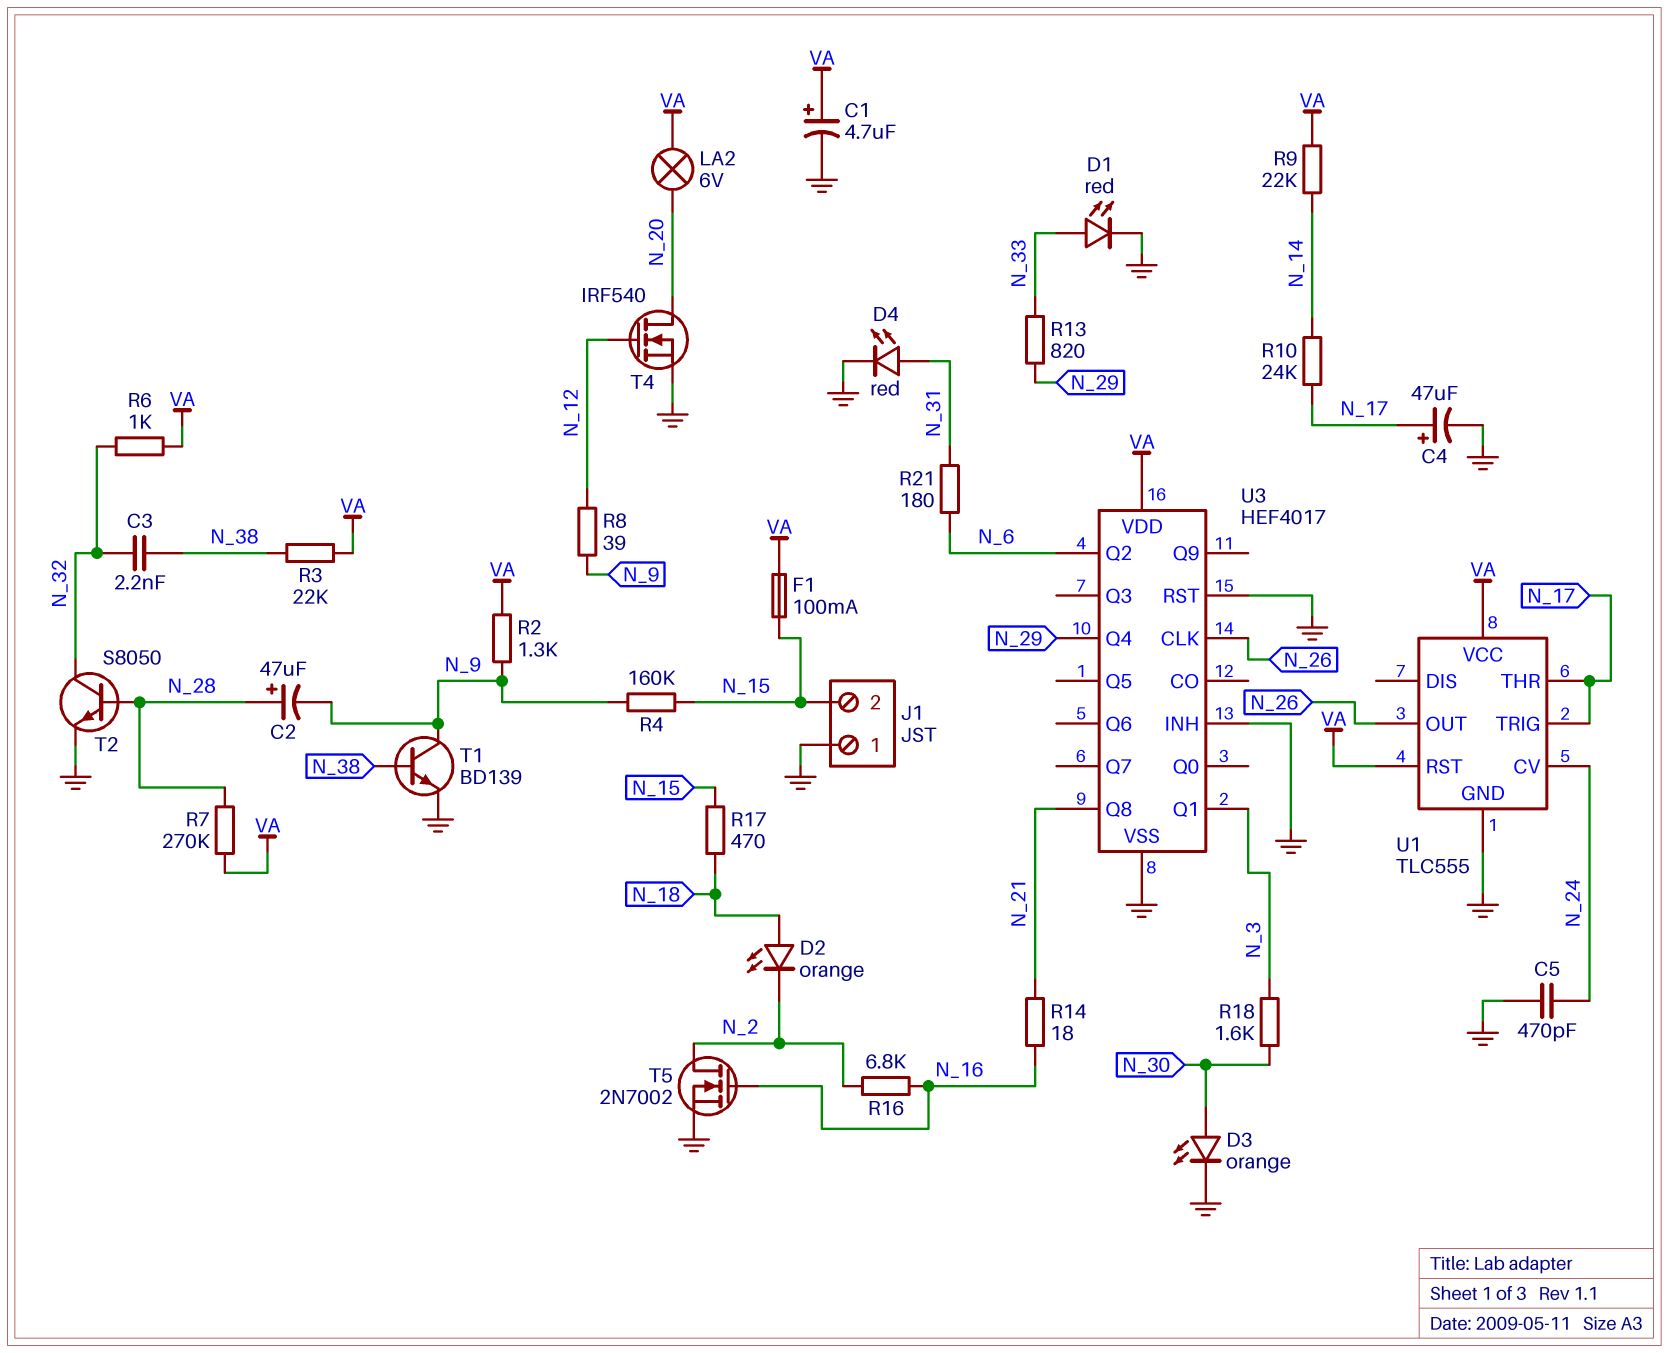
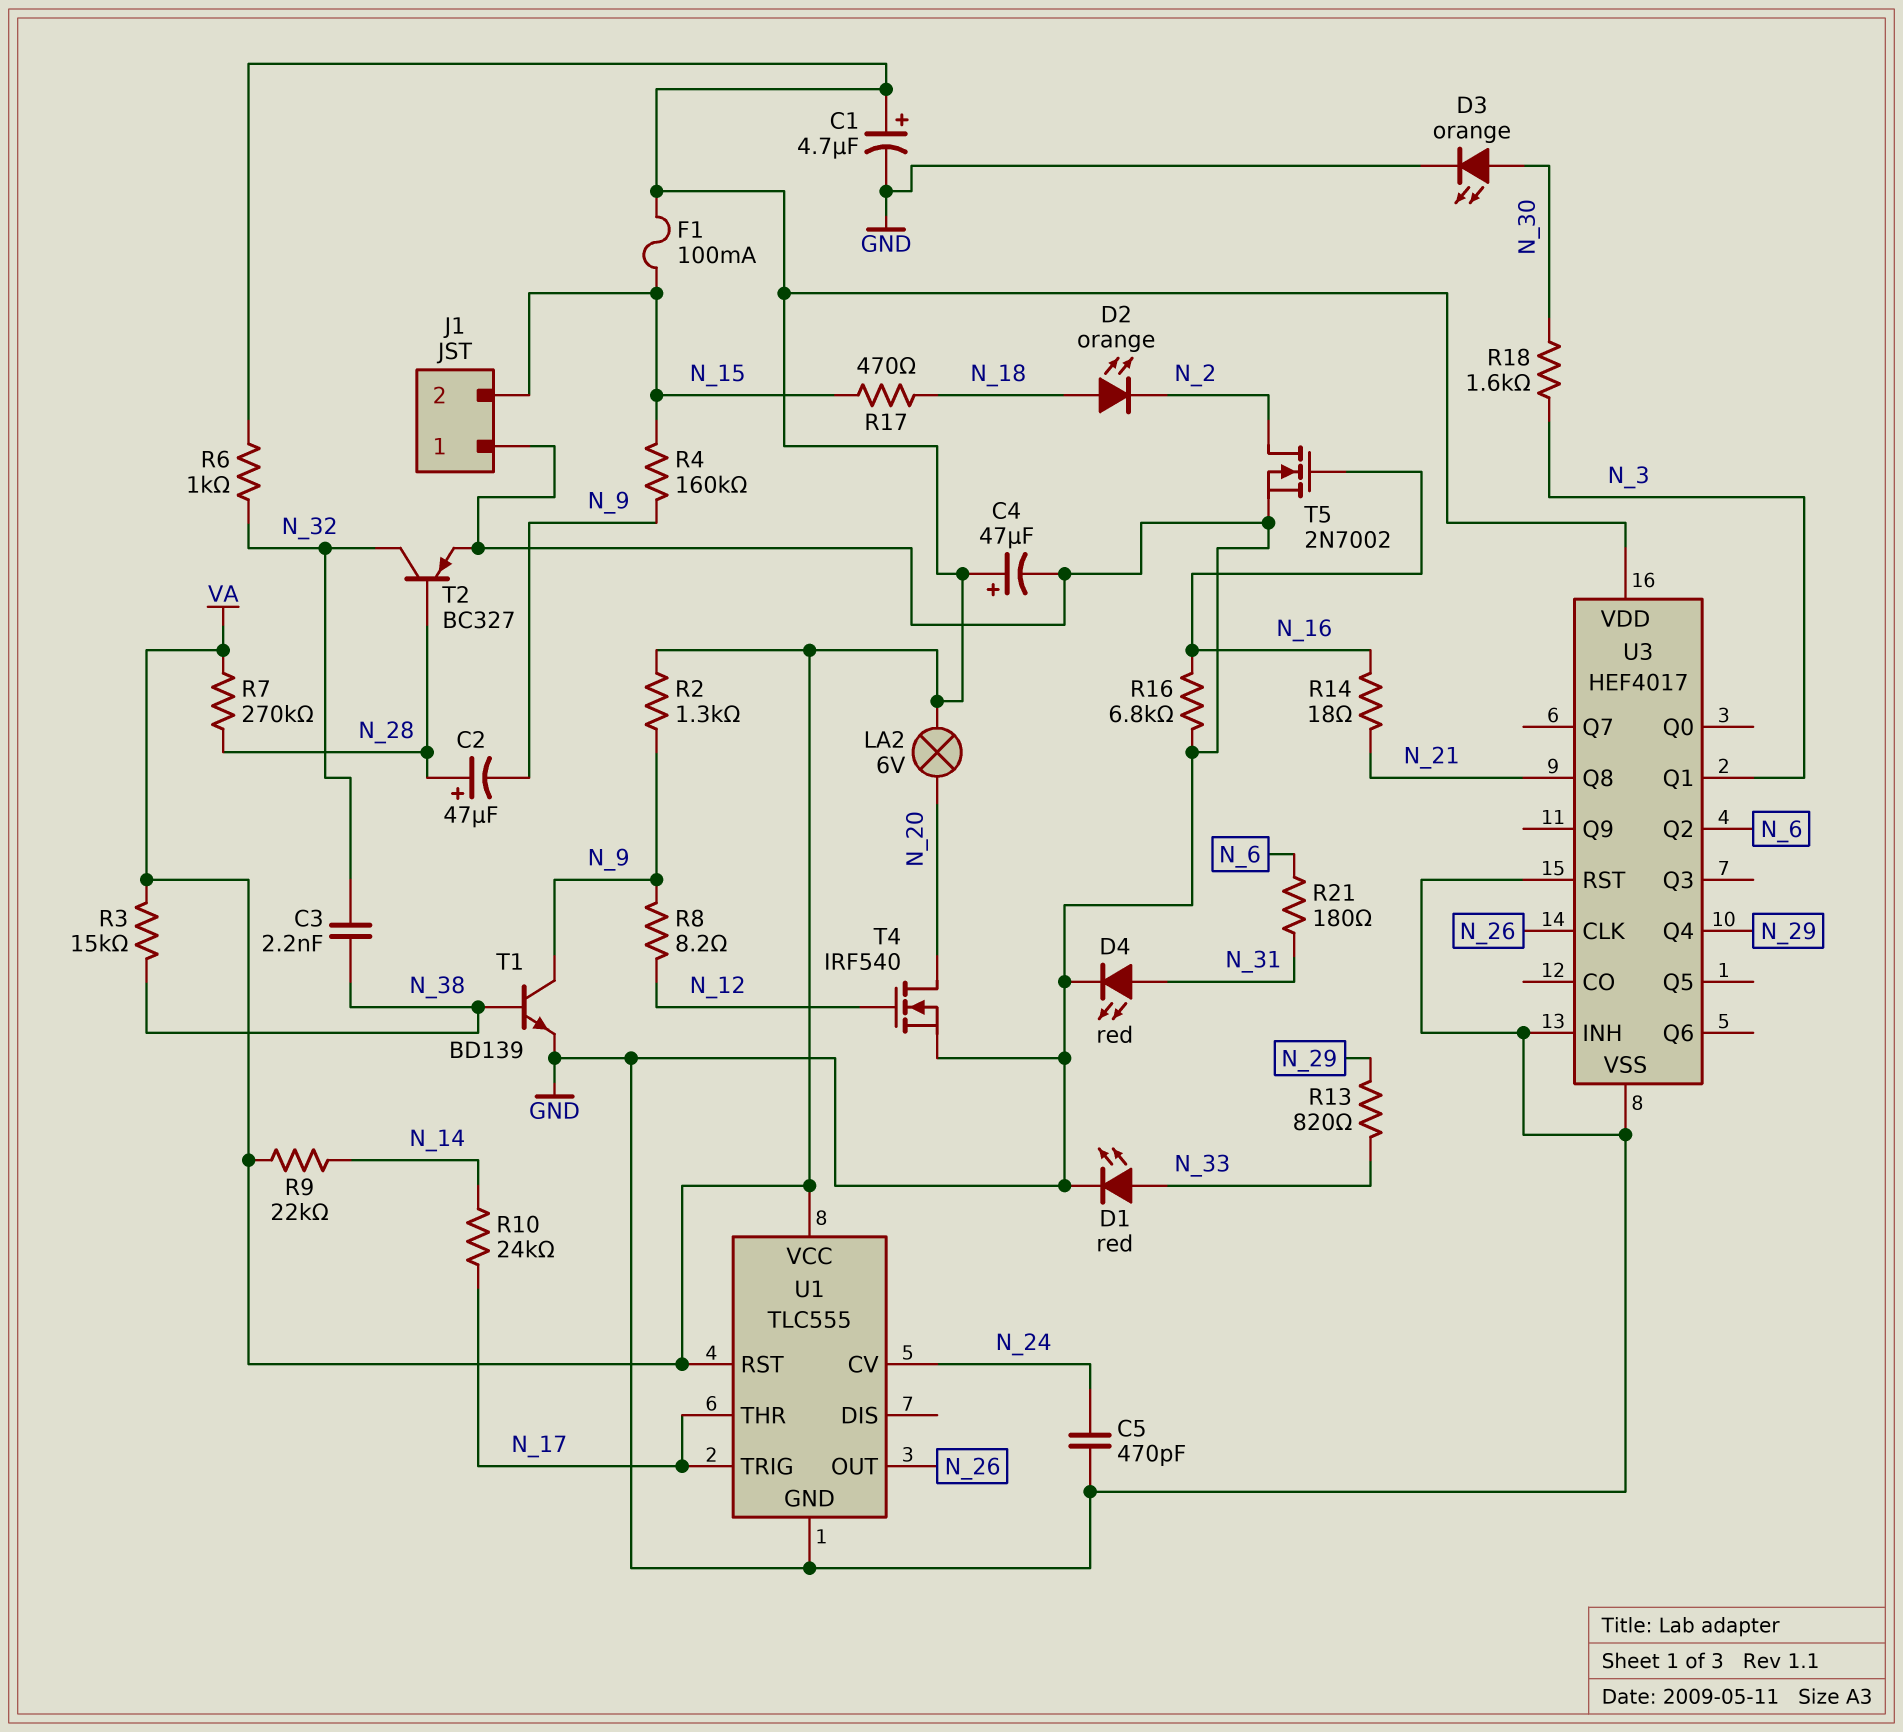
C4: 47uF (plus N_17, minus GND) -> 47uF (plus VA, minus GND)
R3: 22k (N_38, VA) -> 15k (N_38, VA)
R8: 39 (N_9, N_12) -> 8.2 (N_9, N_12)
R16: 6.8k (N_2, N_16) -> 6.8k (GND, N_16)
T2: NPN S8050 (B N_28, C N_32, E GND) -> PNP BC327 (B N_28, C N_32, E GND)

